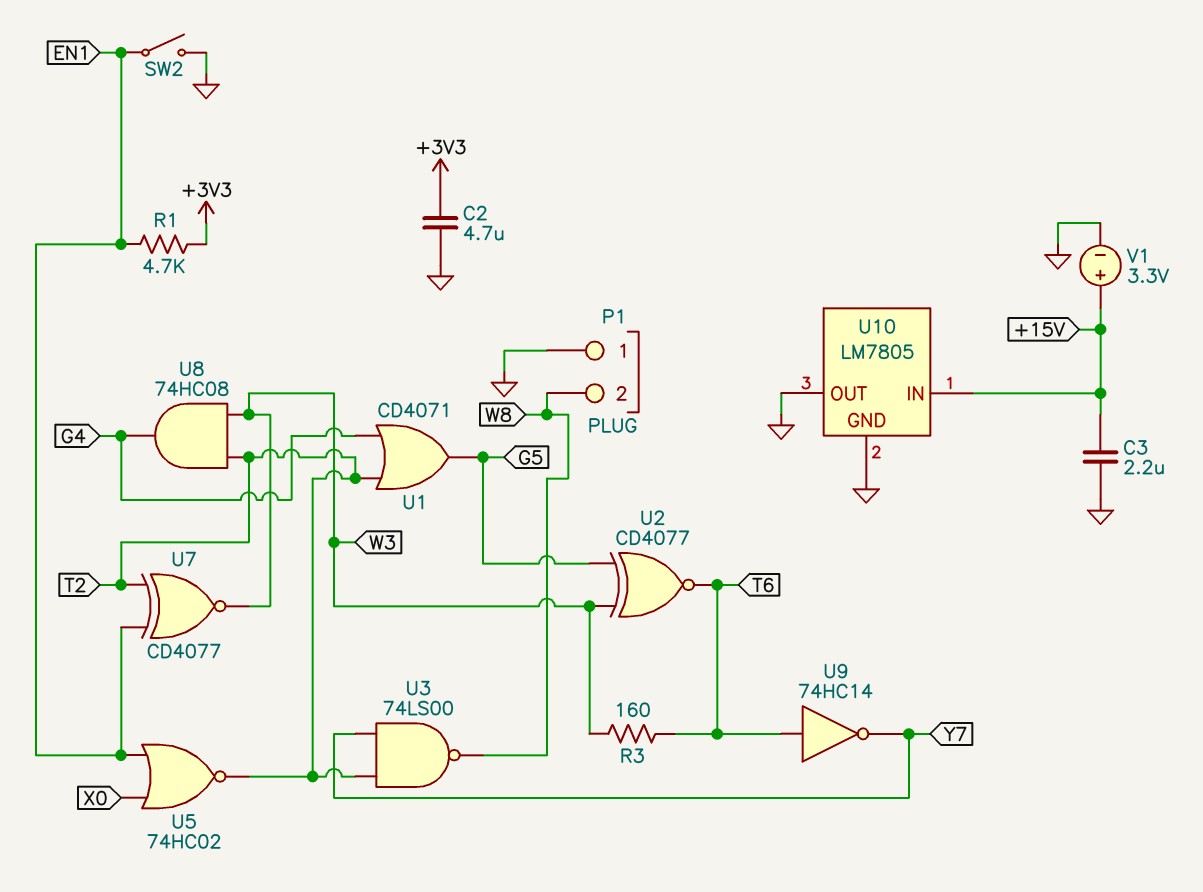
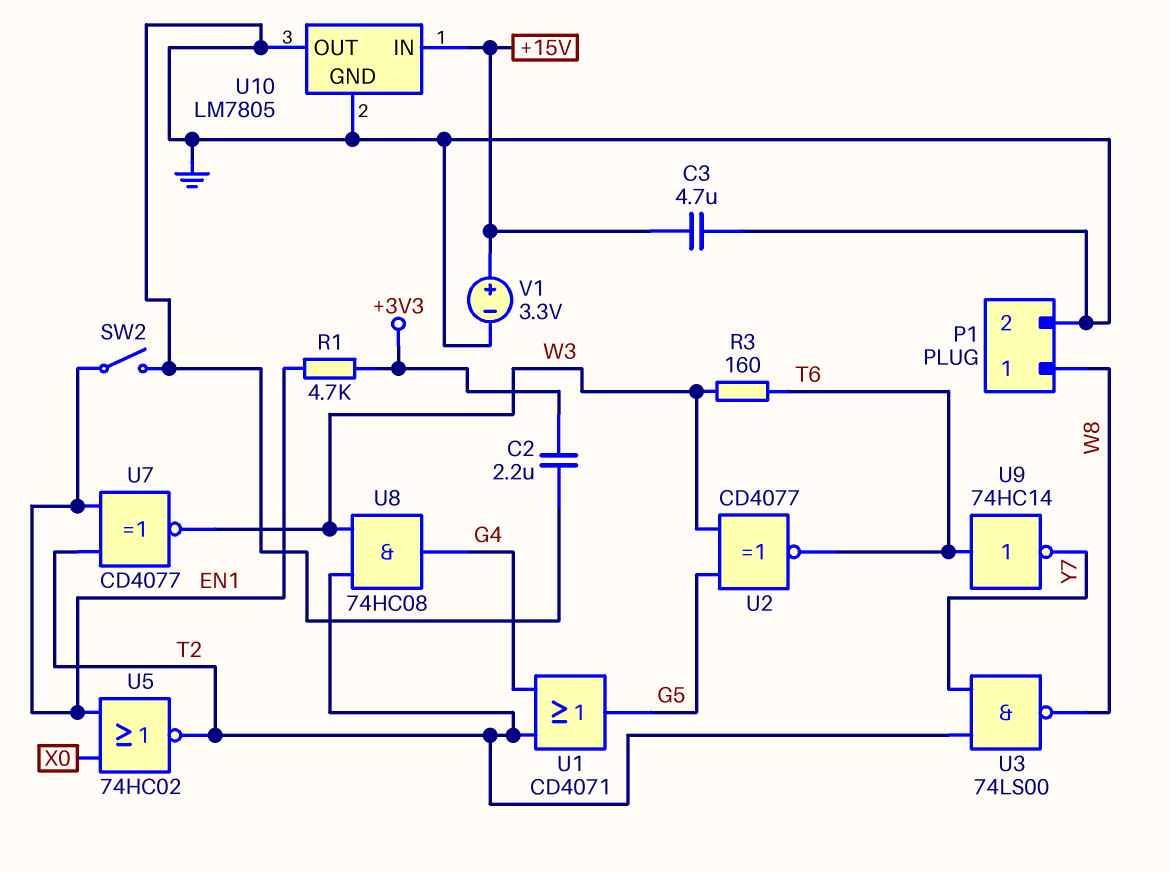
C2: 4.7uF (+3V3, GND) -> 2.2uF (+3V3, GND)
C3: 2.2uF (+15V, GND) -> 4.7uF (+15V, GND)
P1 pin 1: GND -> W8
P1 pin 2: W8 -> GND

